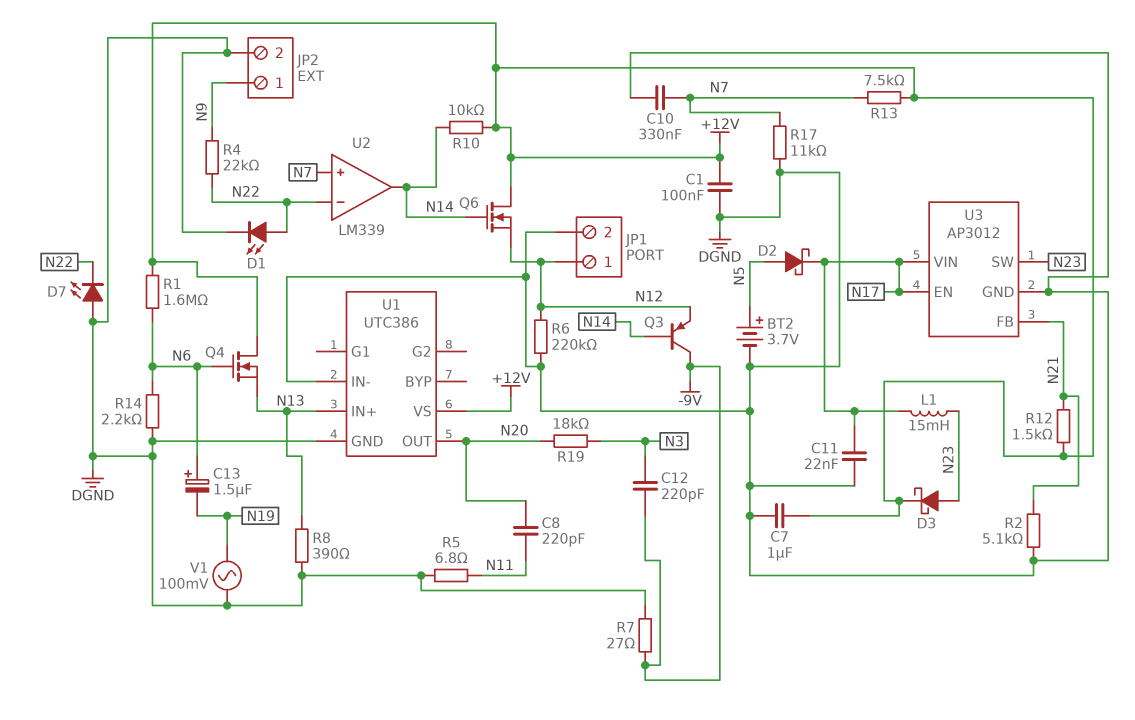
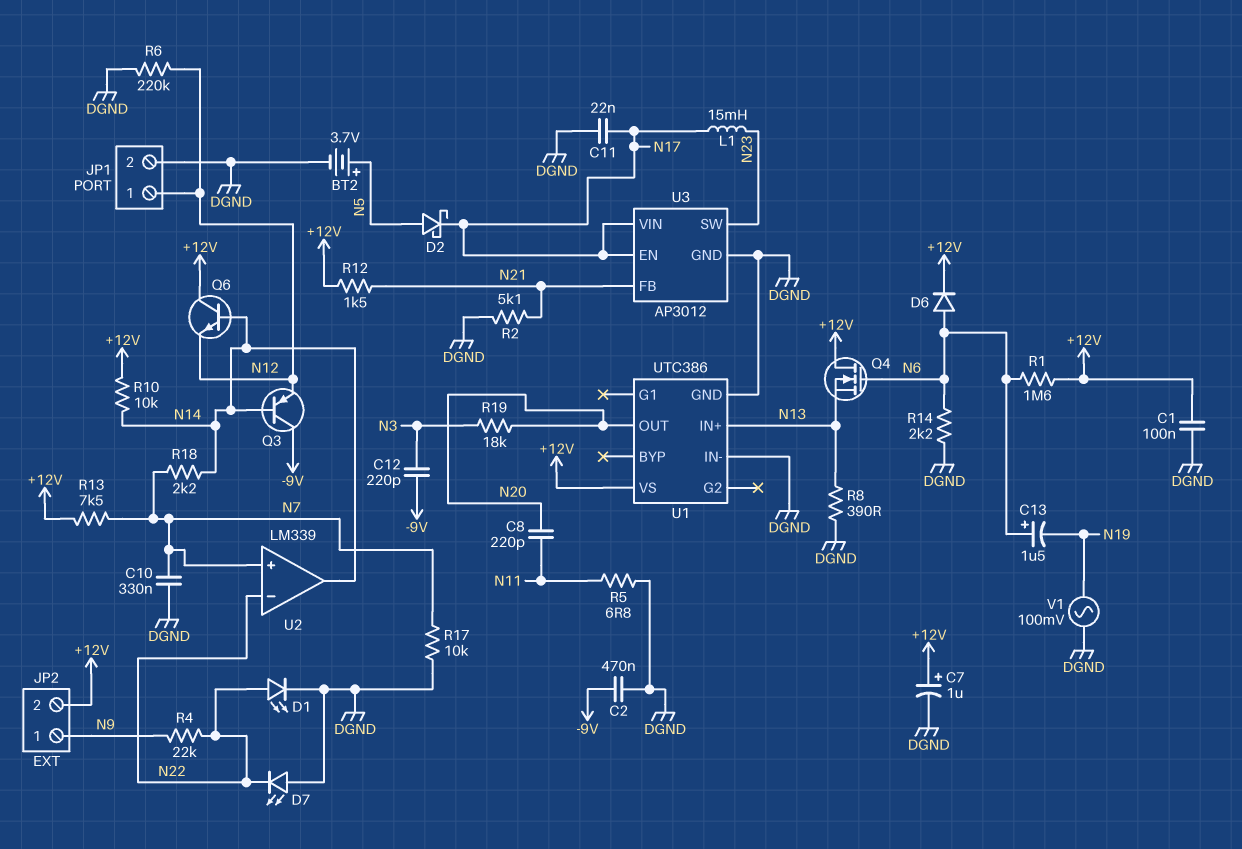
C2: none -> 470nF (-9V, DGND)
C7: 1uF (+12V, DGND) -> 1uF (plus +12V, minus DGND)
D3: schottky (A N23, K +12V) -> none
D6: none -> diode (A N6, K +12V)
JP2 pin 2: DGND -> +12V
Q6: NMOS (G N14, D +12V, S N12) -> NPN (B N14, C +12V, E N12)
R7: 27 (-9V, DGND) -> none
R17: 11k (DGND, N7) -> 10k (DGND, N7)
R18: none -> 2.2k (N7, N14)

